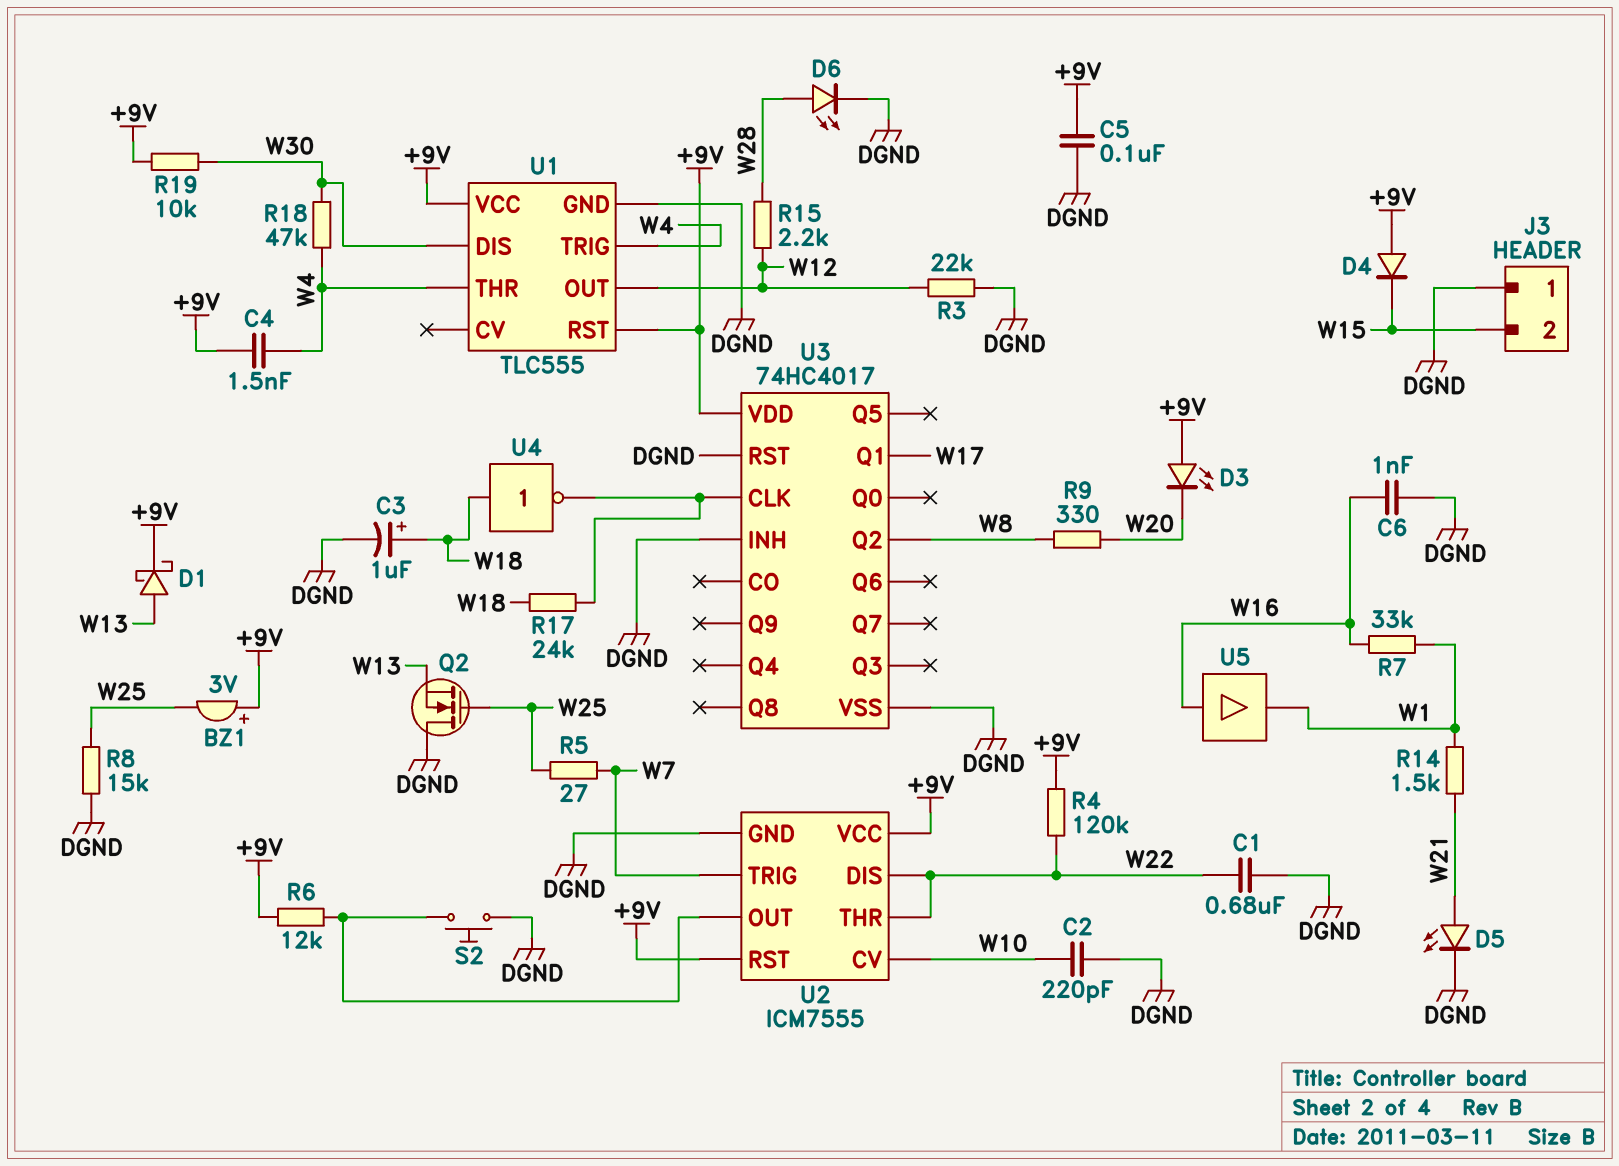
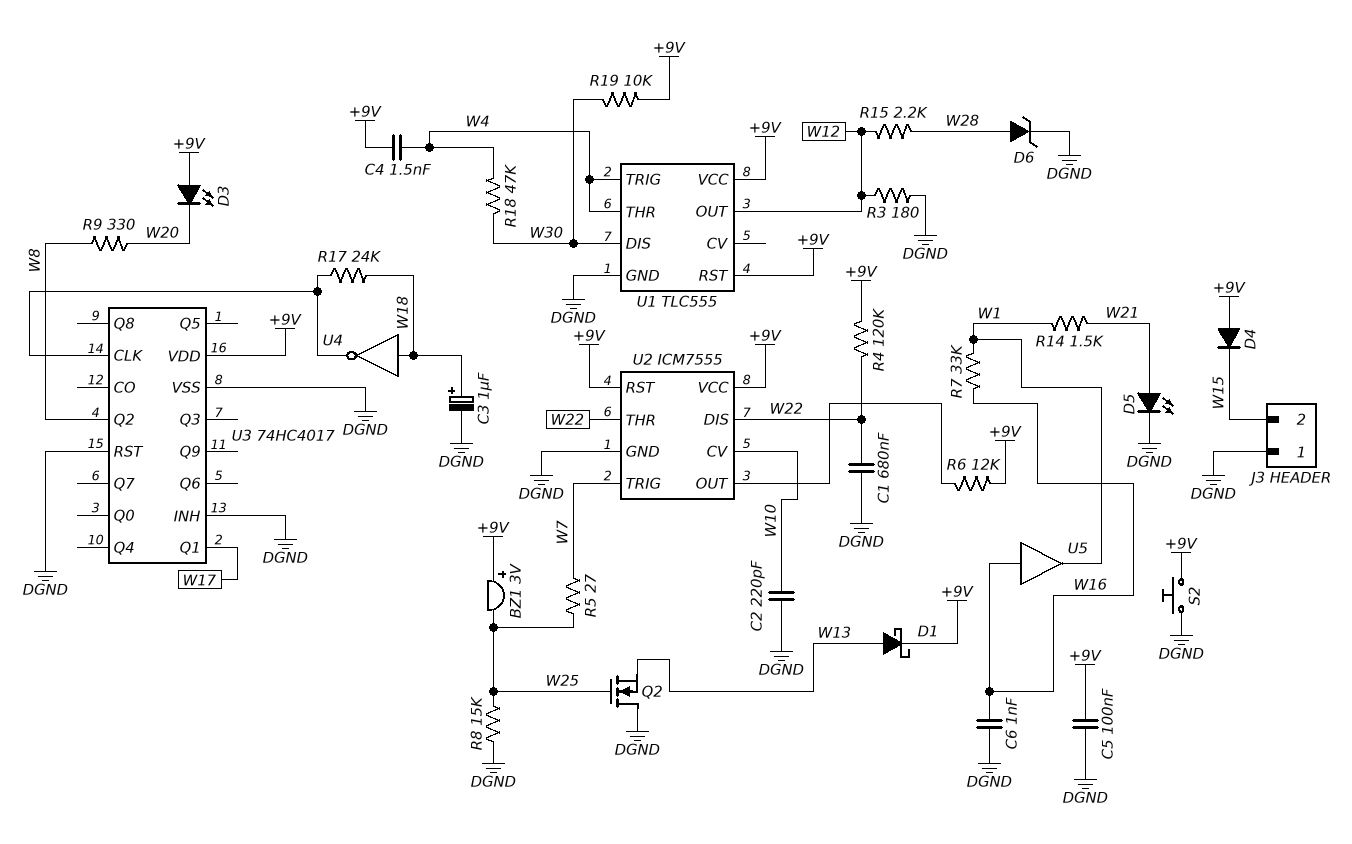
D6: LED (A W28, K DGND) -> zener (A W28, K DGND)
R3: 22k (DGND, W12) -> 180 (DGND, W12)
S2: button (DGND, U2/OUT) -> button (+9V, DGND)

